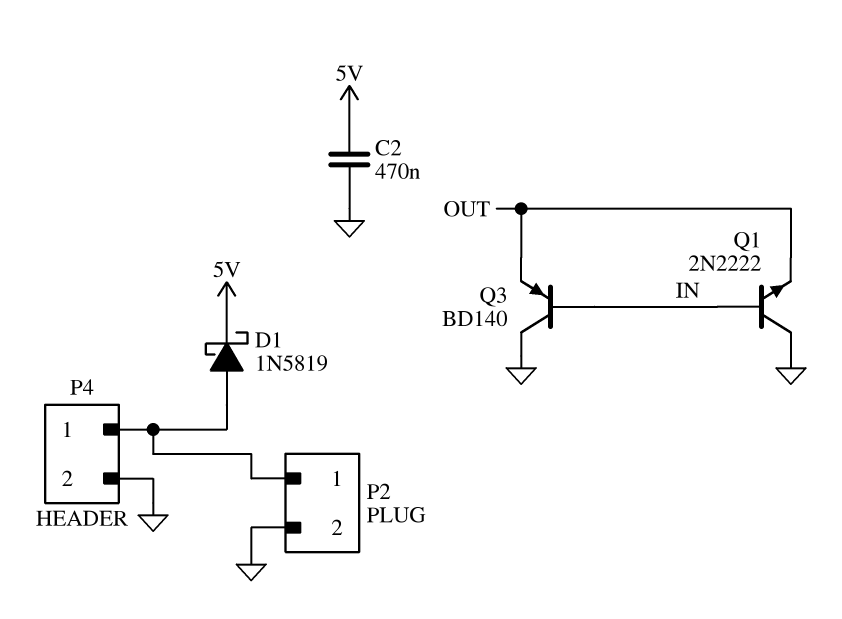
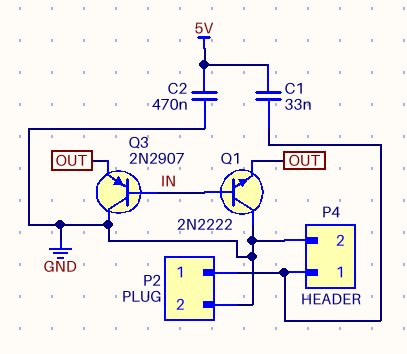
C1: none -> 33nF (5V, P2/1)
D1: schottky 1N5819 (A P2/1, K 5V) -> none
Q3: PNP BD140 (B IN, C GND, E OUT) -> PNP 2N2907 (B IN, C GND, E OUT)

